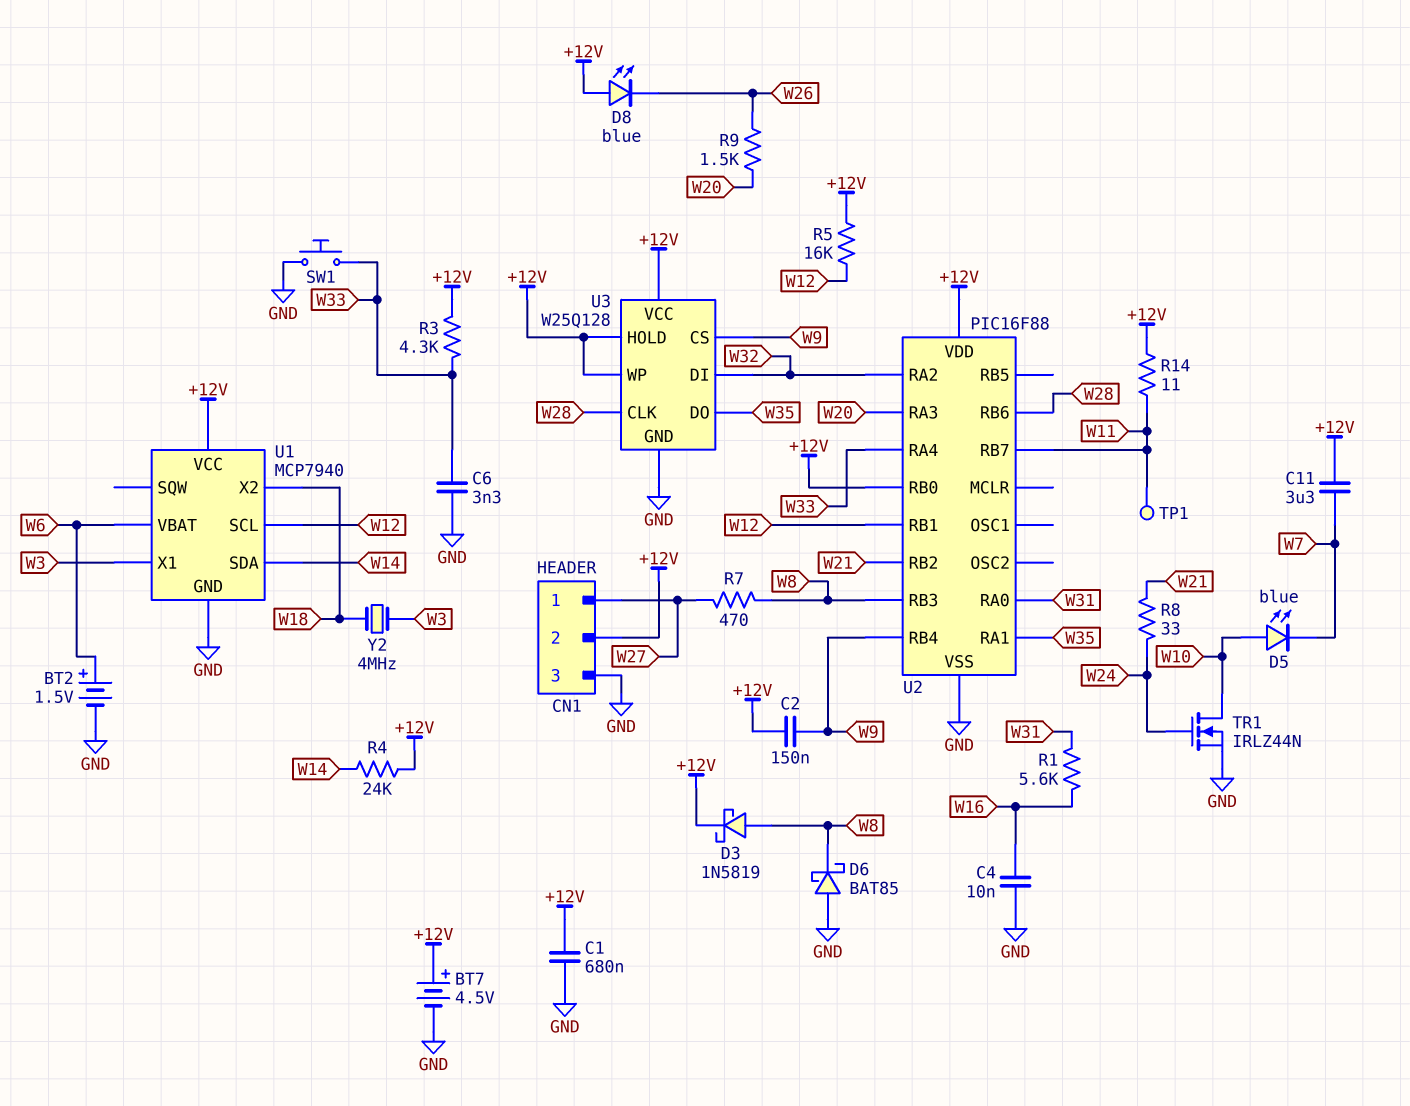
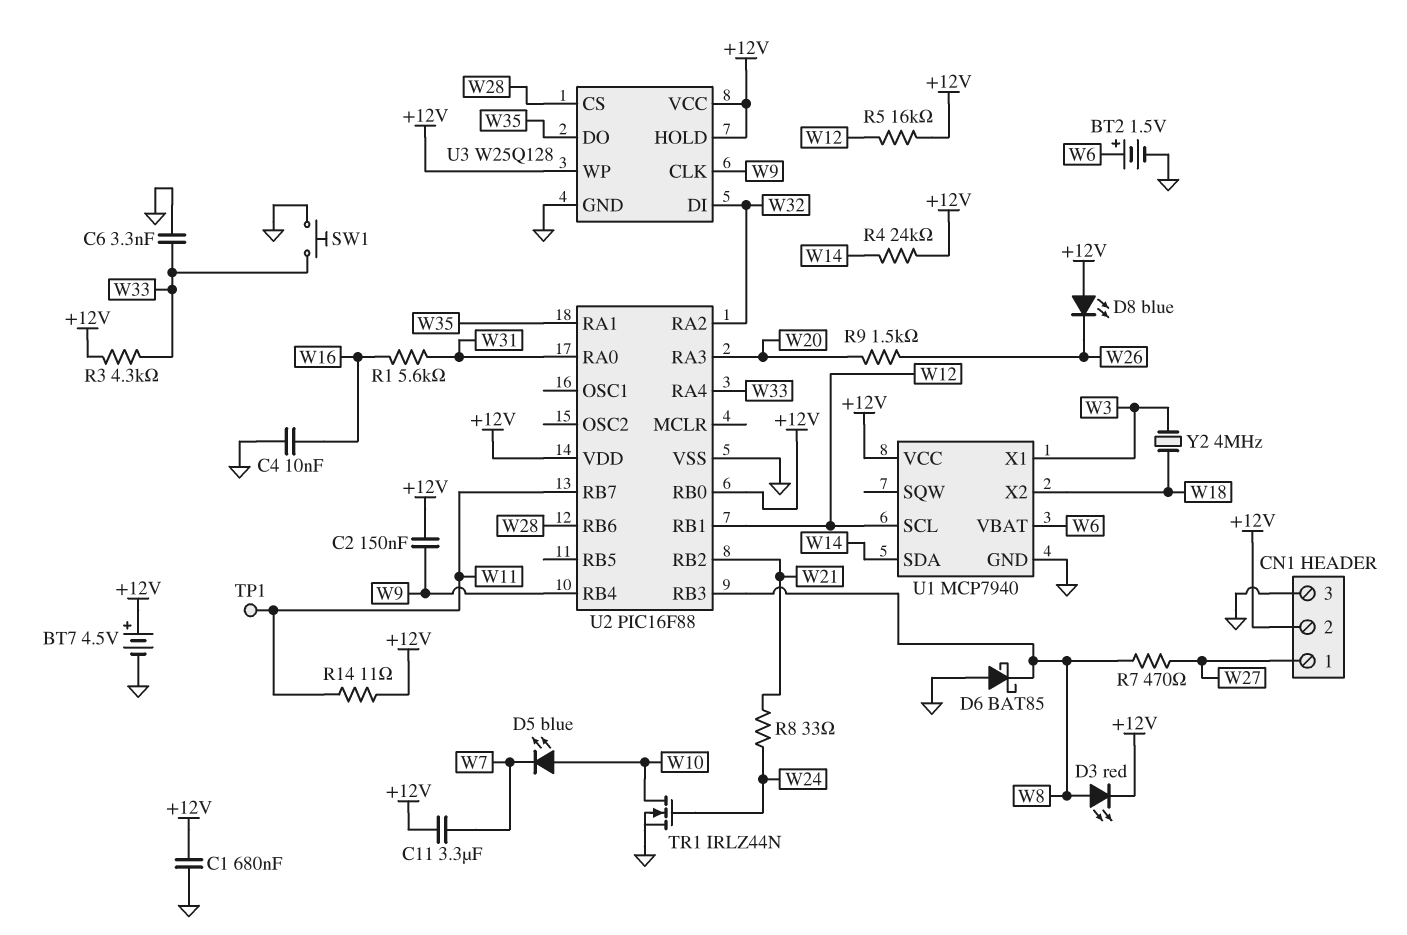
D3: schottky 1N5819 (A W8, K +12V) -> LED red (A W8, K +12V)
U3 pin CLK: W28 -> W9
U3 pin CS: W9 -> W28

